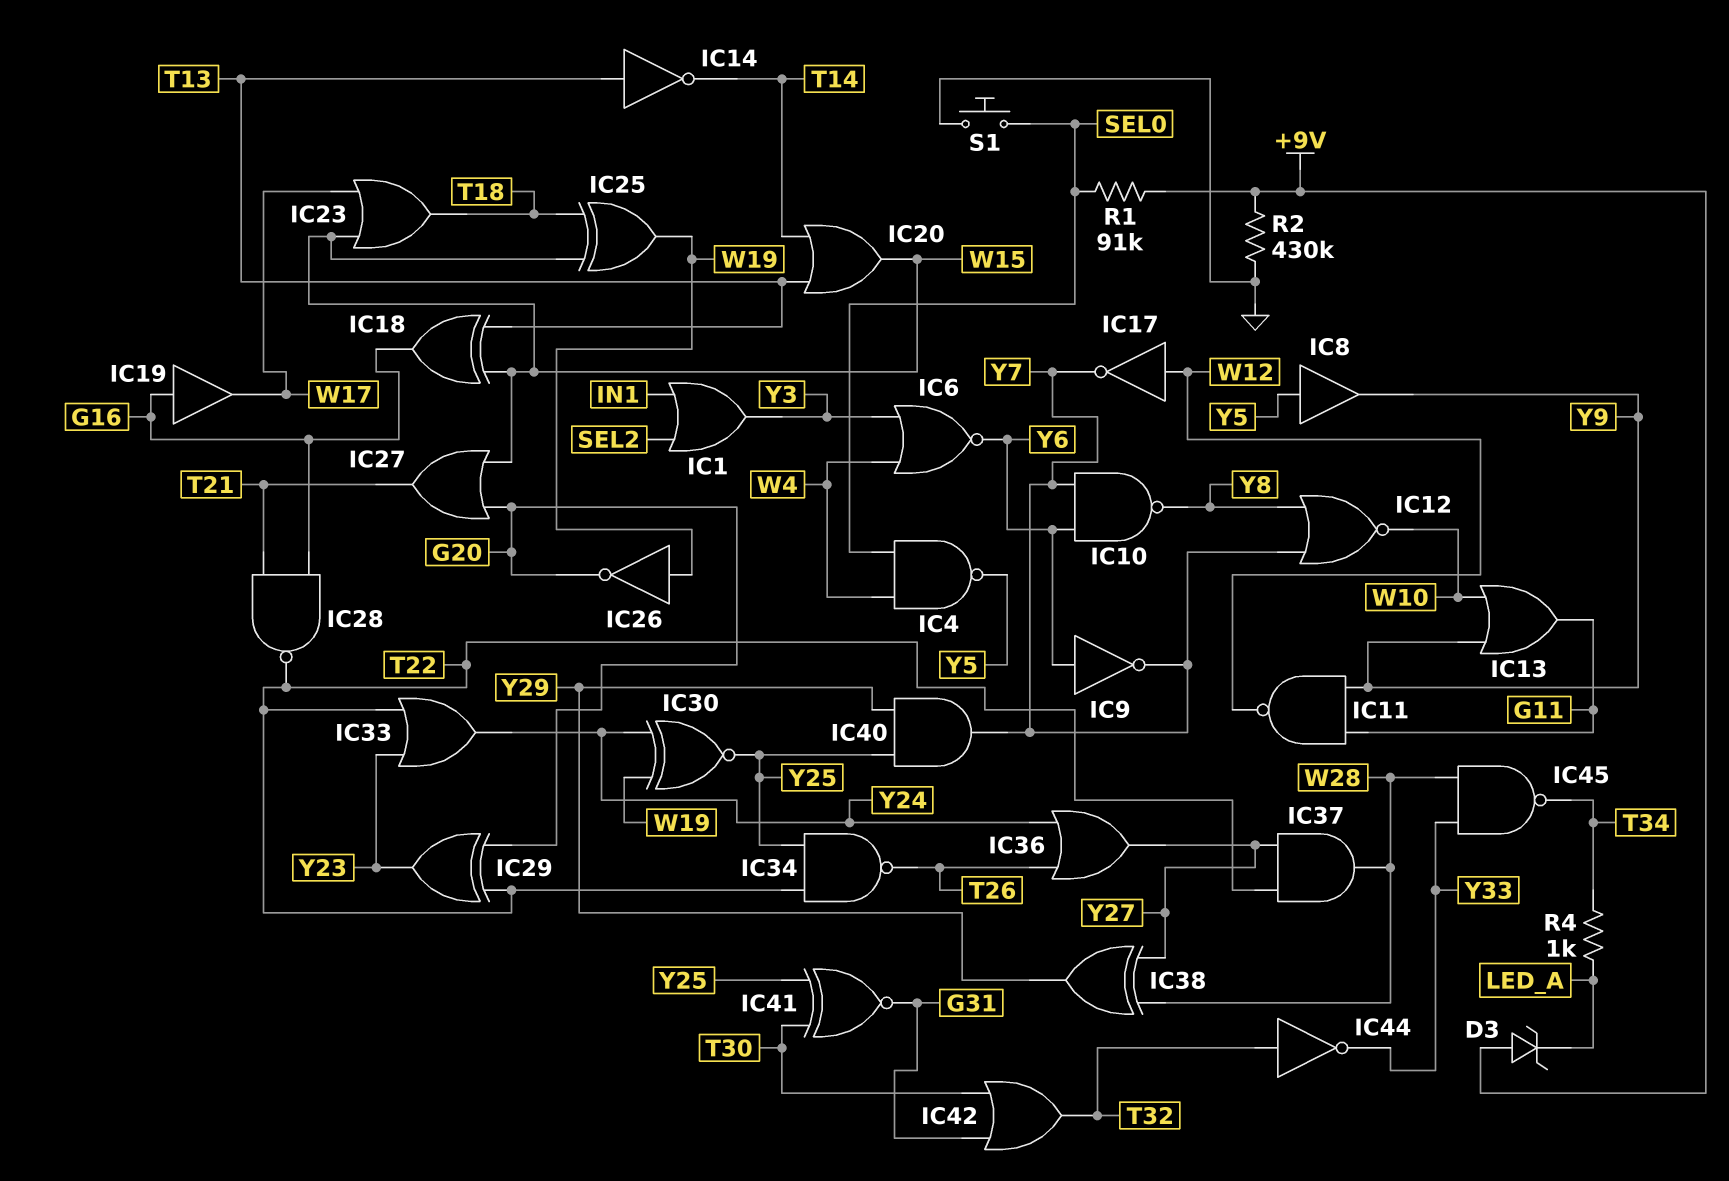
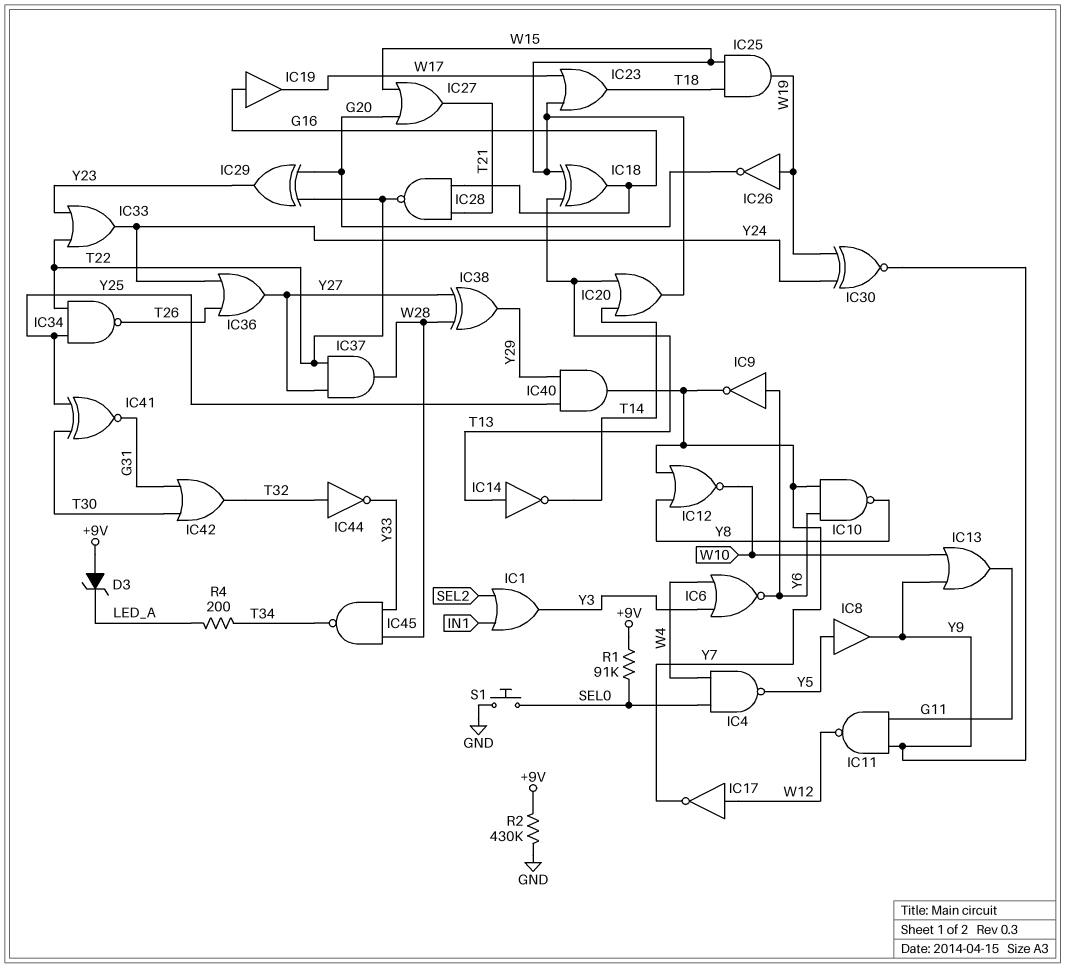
IC25: XOR (in T18, in W15, out W19) -> AND (in T18, in W15, out W19)
IC30: XNOR (in W19, in Y24, out Y25) -> XNOR (in W19, in Y24, out Y9)
R4: 1k (LED_A, T34) -> 200 (LED_A, T34)

